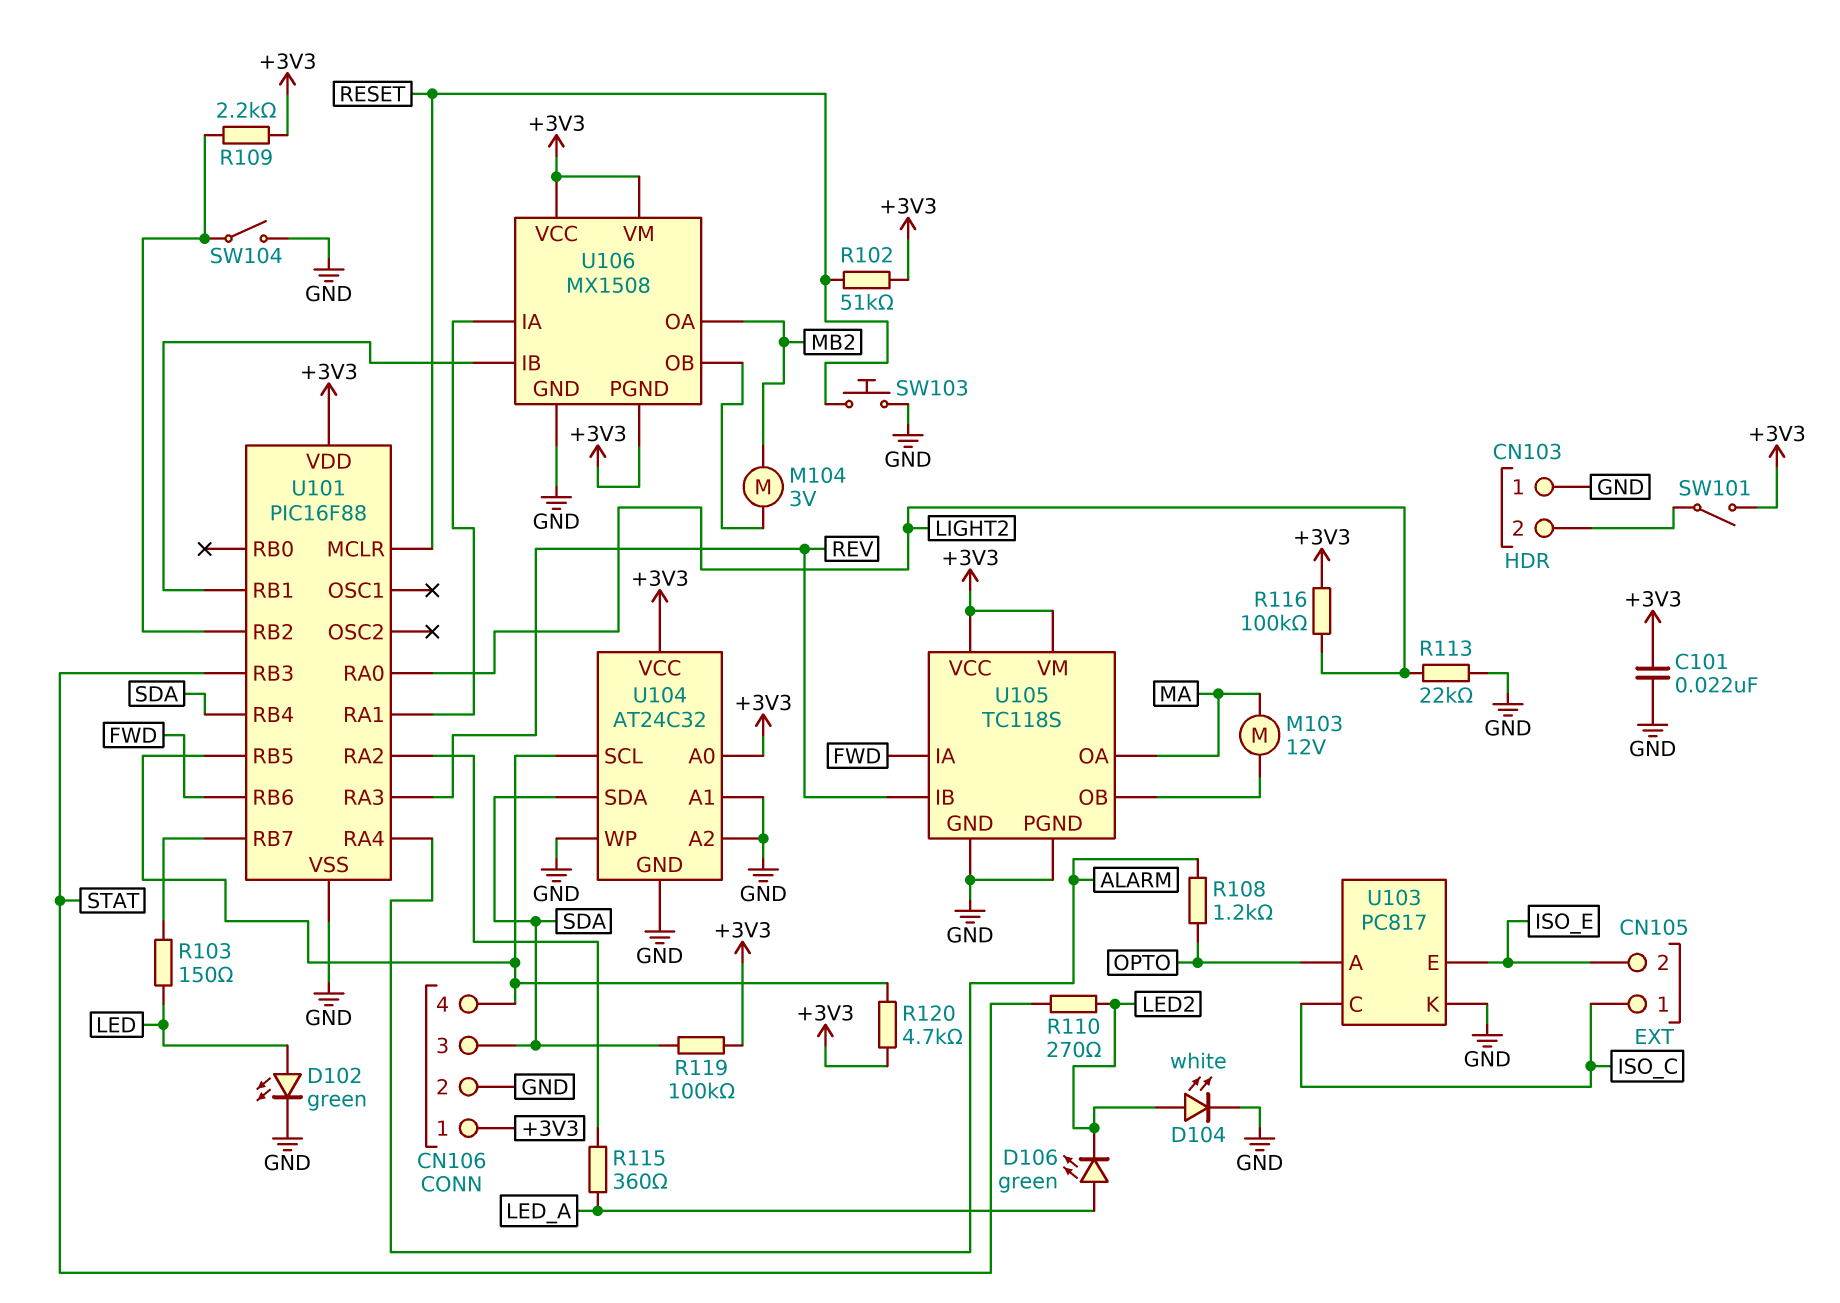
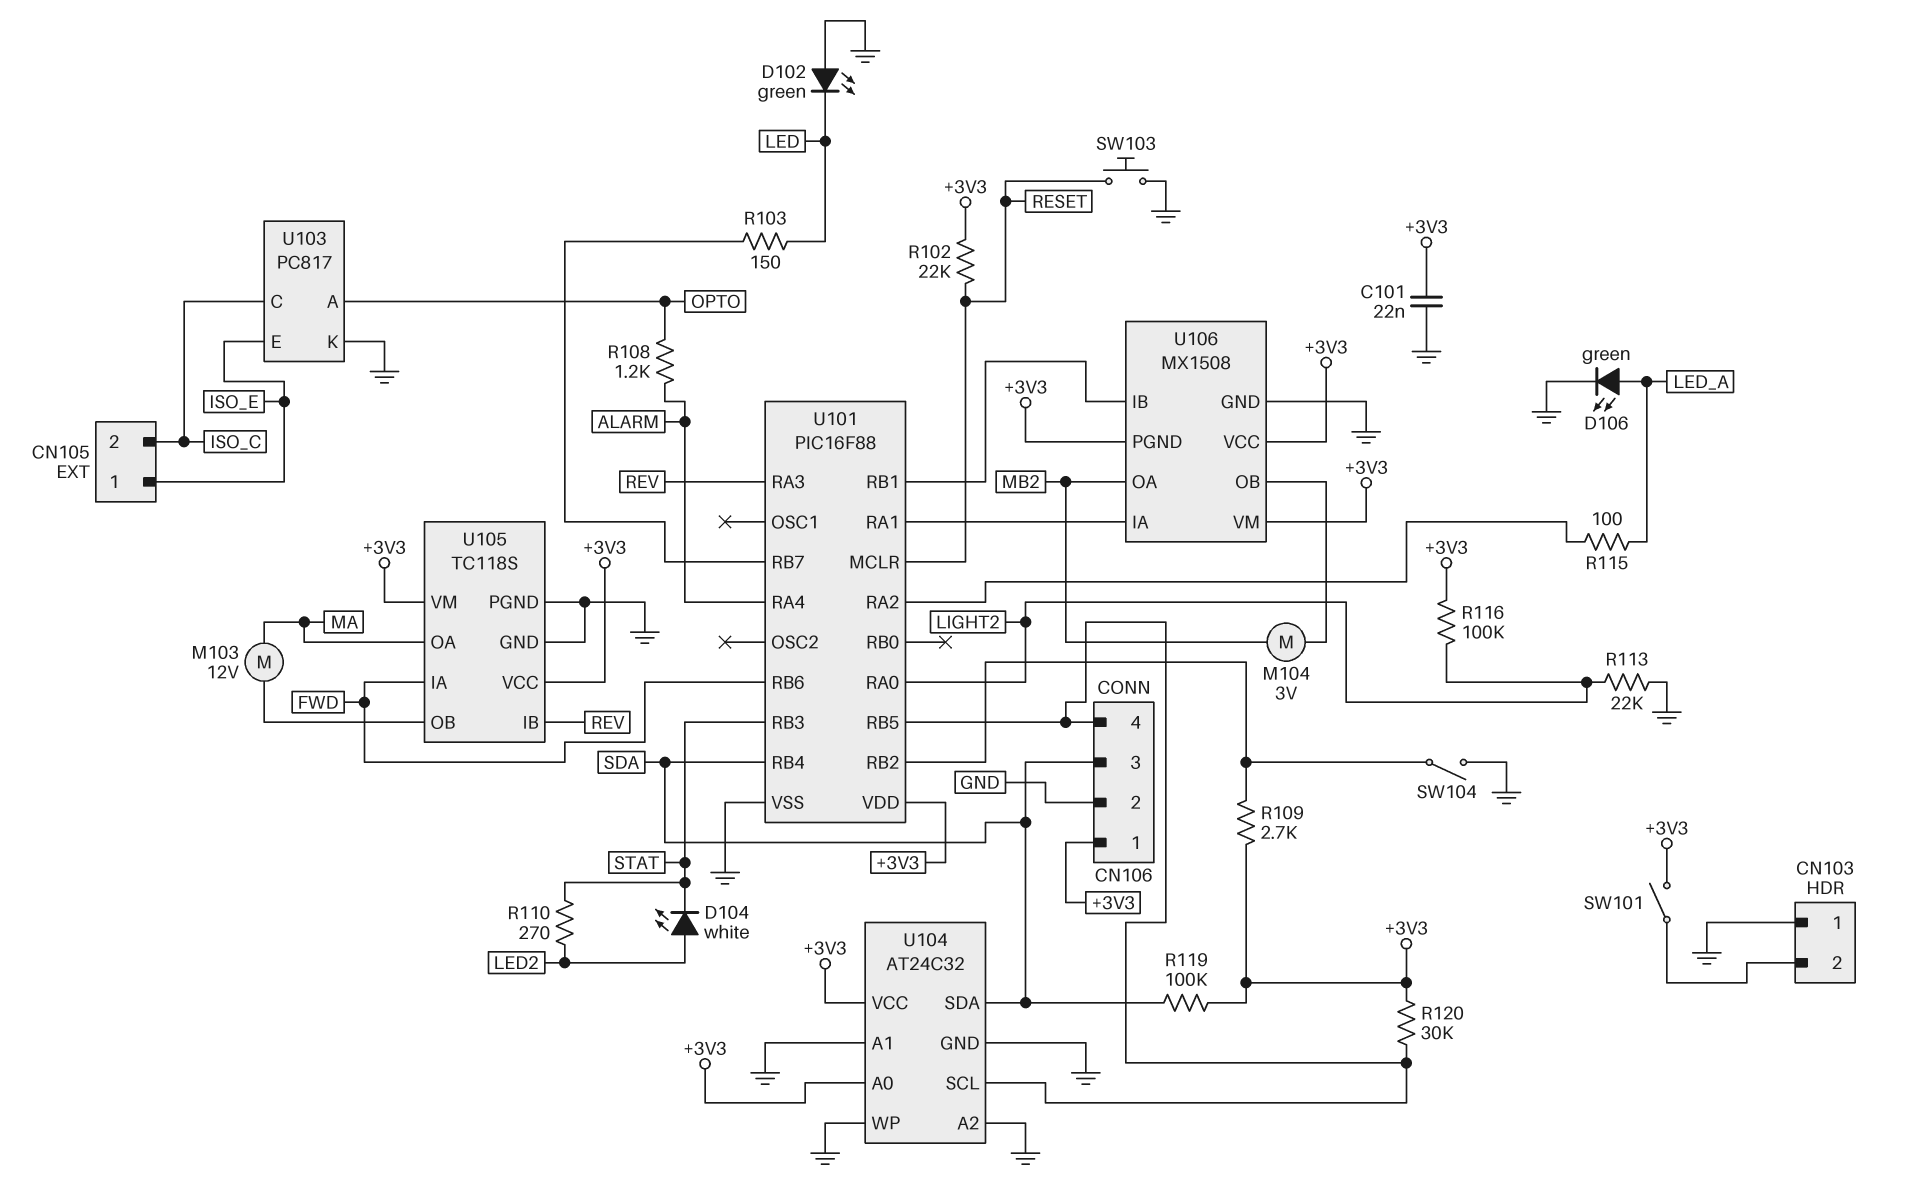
CN105 pin 1: ISO_C -> ISO_E
CN105 pin 2: ISO_E -> ISO_C
D102: LED green (A LED, K GND) -> LED green (A GND, K LED)
D104: LED white (A LED2, K GND) -> LED white (A LED2, K STAT)
D106: LED green (A LED_A, K LED2) -> LED green (A LED_A, K GND)
R102: 51k (+3V3, RESET) -> 22k (+3V3, RESET)
R109: 2.2k (+3V3, U101/RB2) -> 2.7k (+3V3, U101/RB2)
R115: 360 (LED_A, U101/RA2) -> 100 (LED_A, U101/RA2)
R120: 4.7k (+3V3, CN106/4) -> 30k (+3V3, CN106/4)

